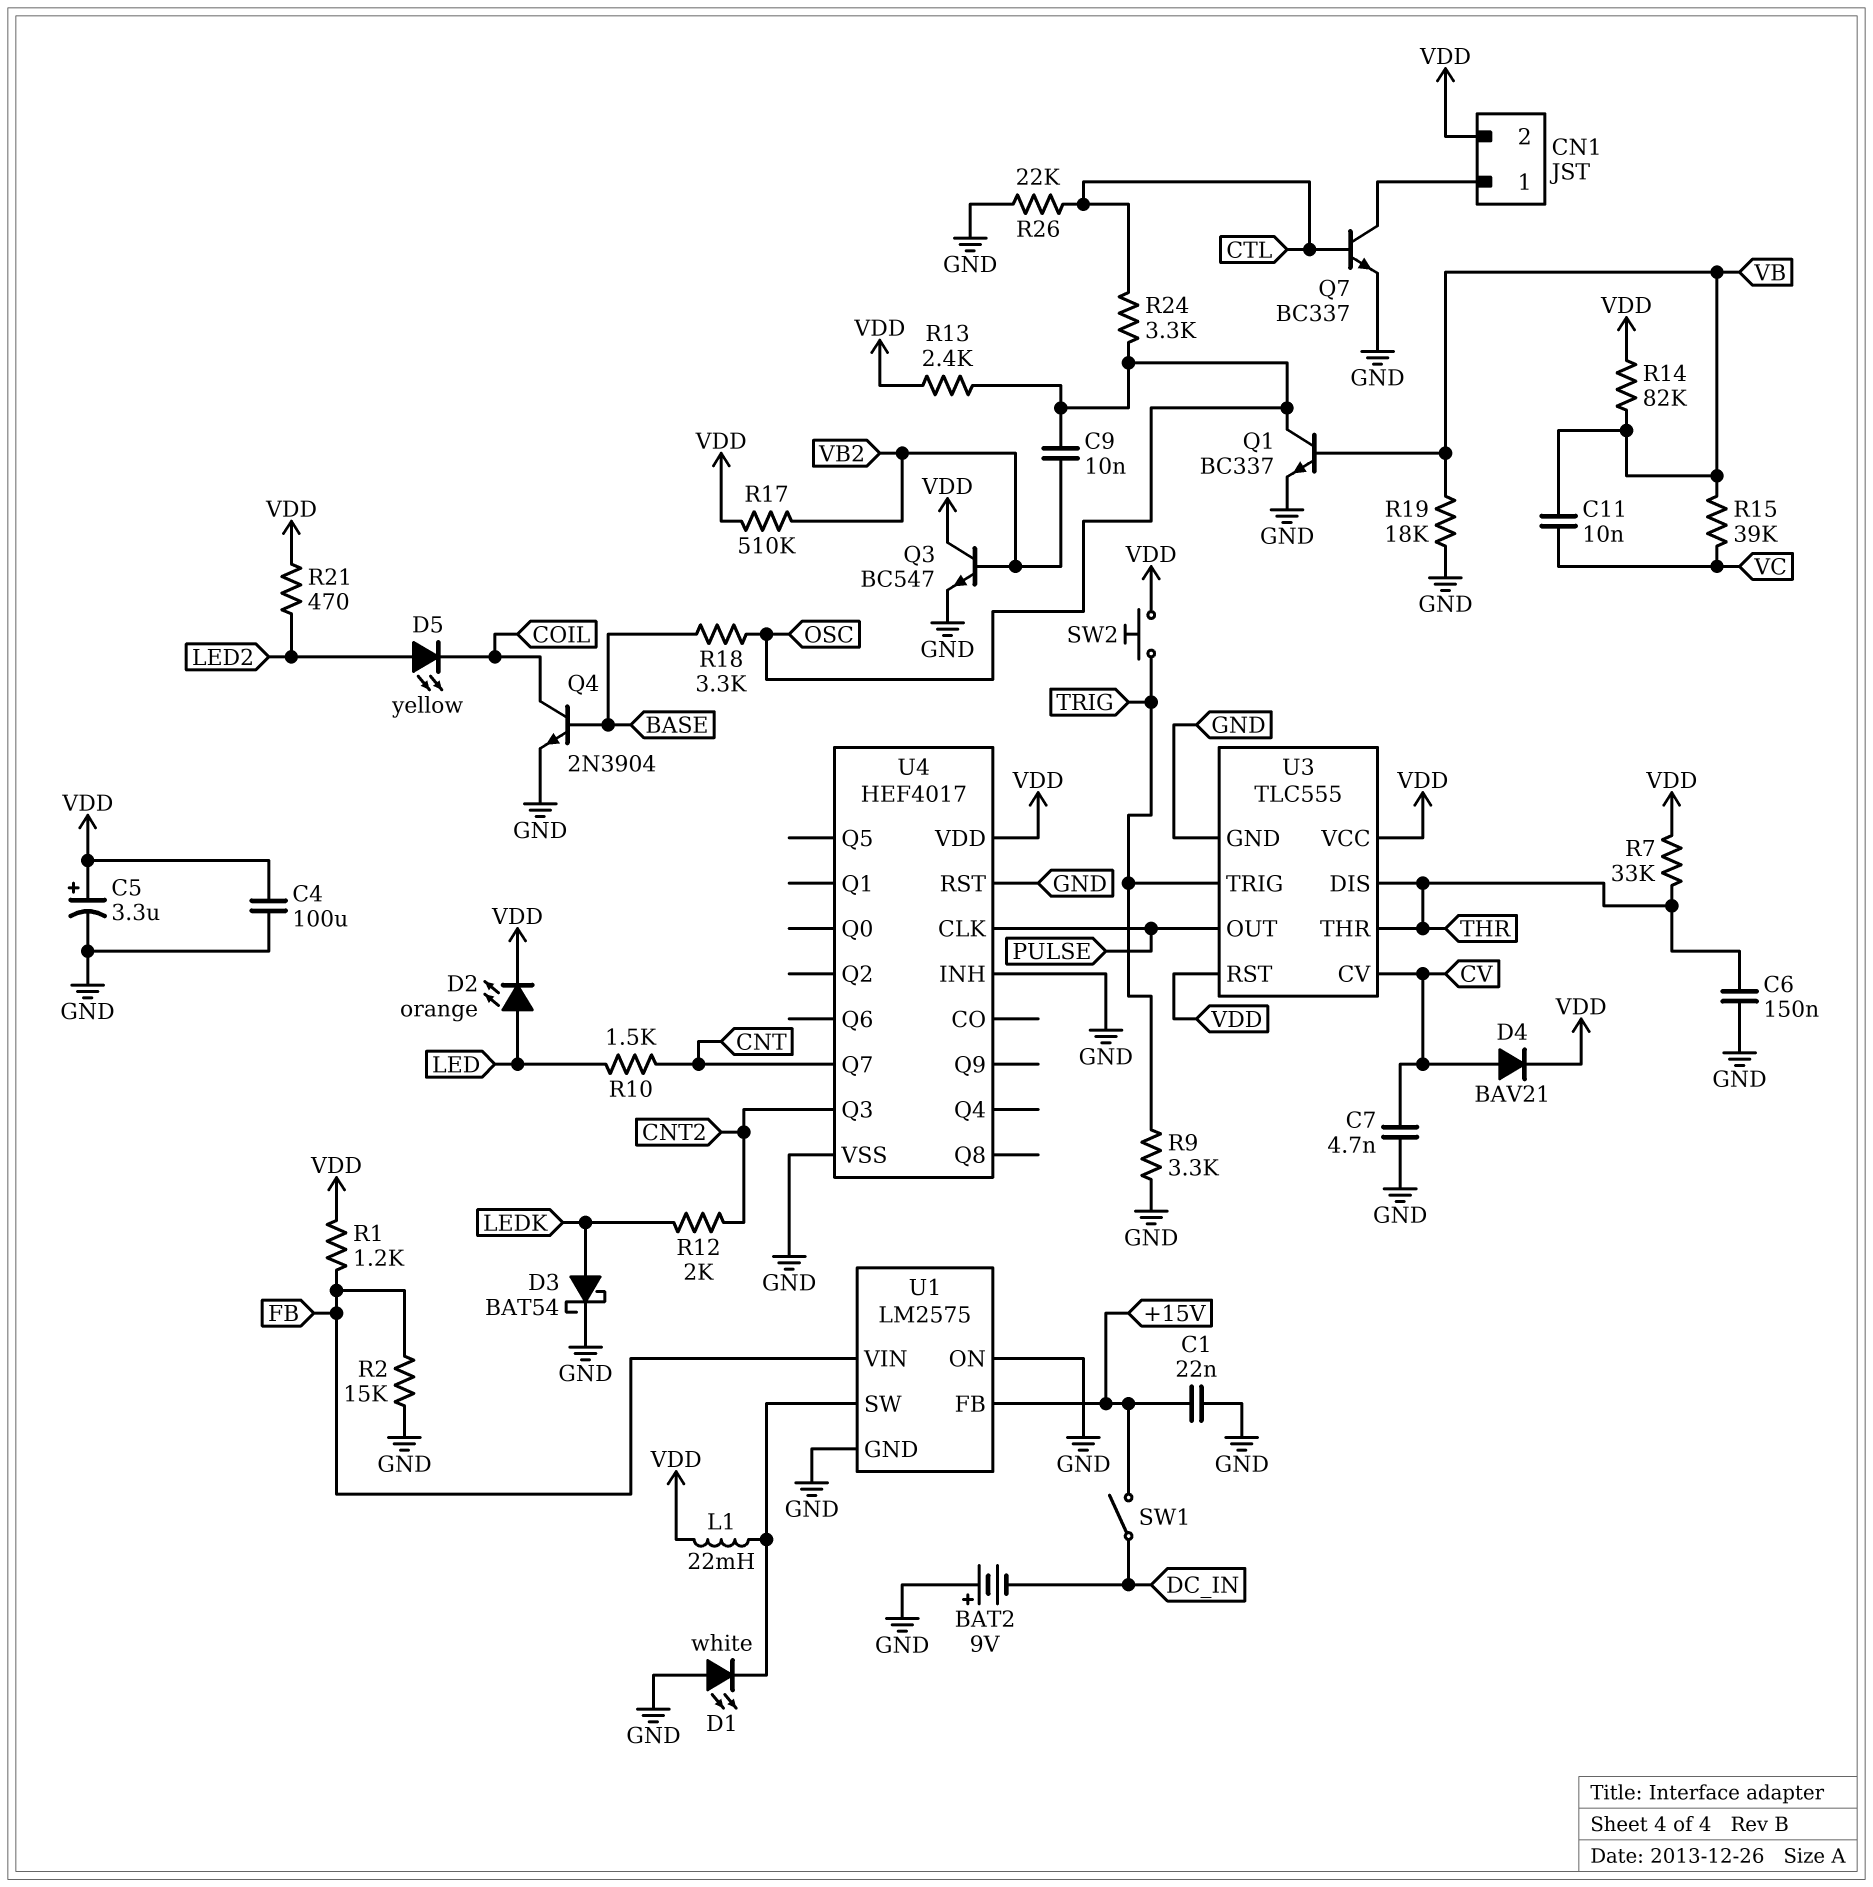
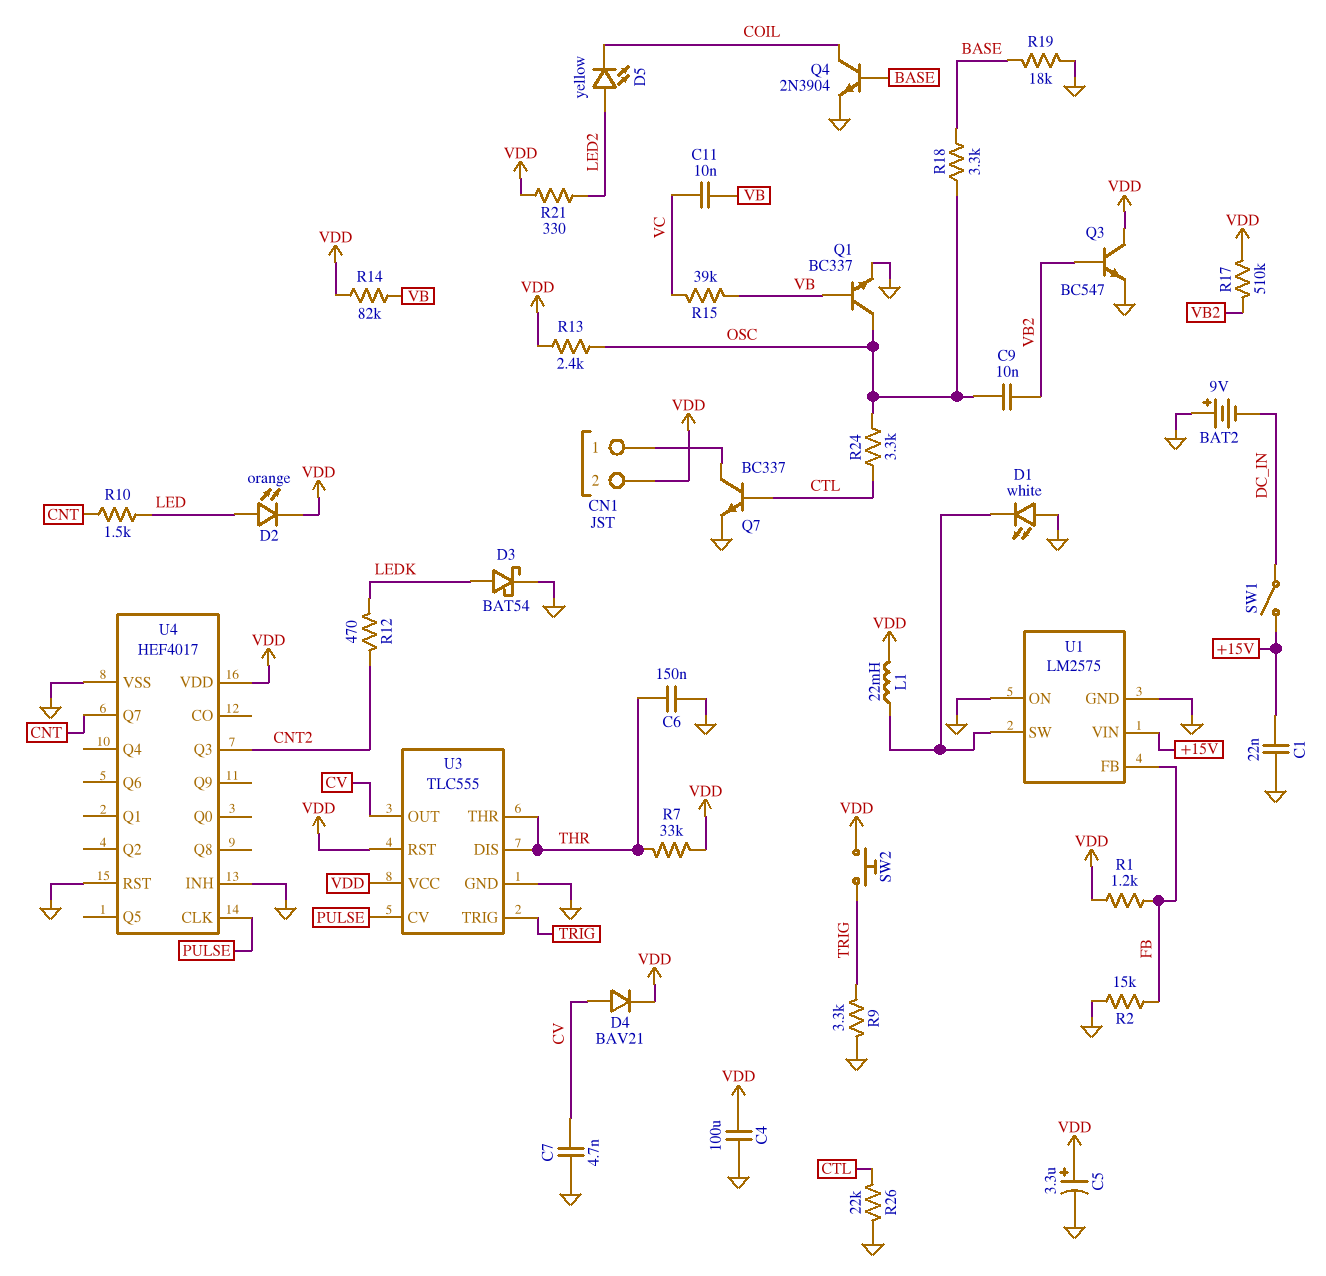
R12: 2k (CNT2, LEDK) -> 470 (CNT2, LEDK)
R19: 18k (GND, VB) -> 18k (BASE, GND)
R21: 470 (LED2, VDD) -> 330 (LED2, VDD)
U1 pin FB: +15V -> FB
U1 pin VIN: FB -> +15V
U3 pin CV: CV -> PULSE
U3 pin OUT: PULSE -> CV

